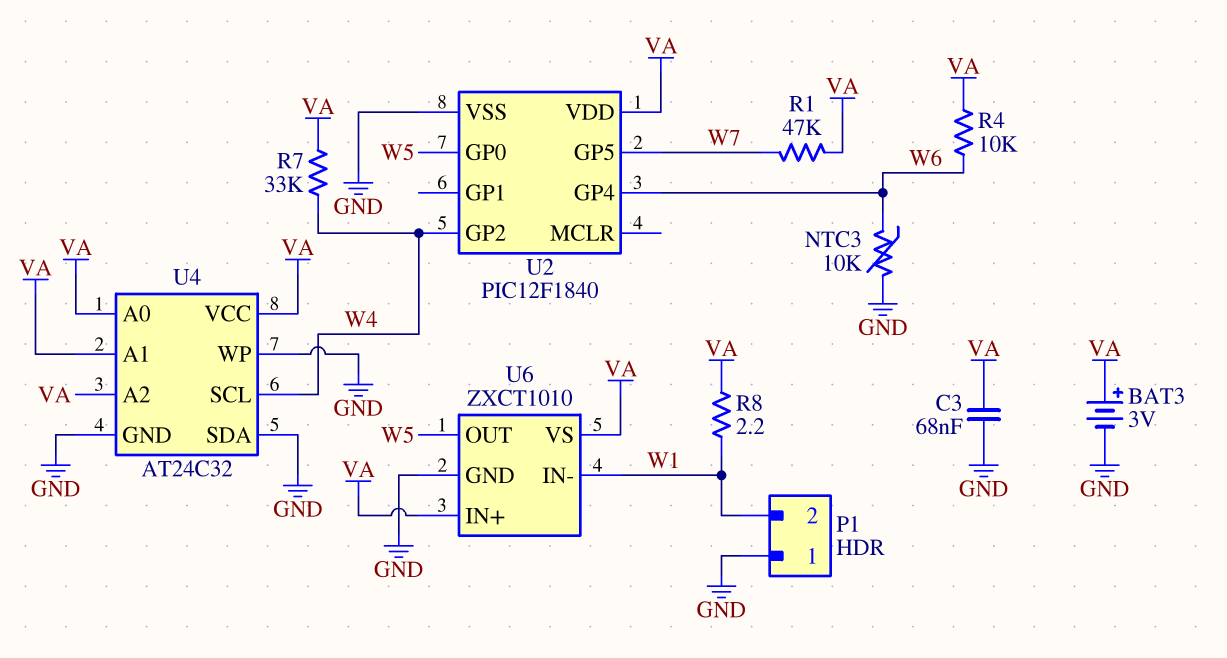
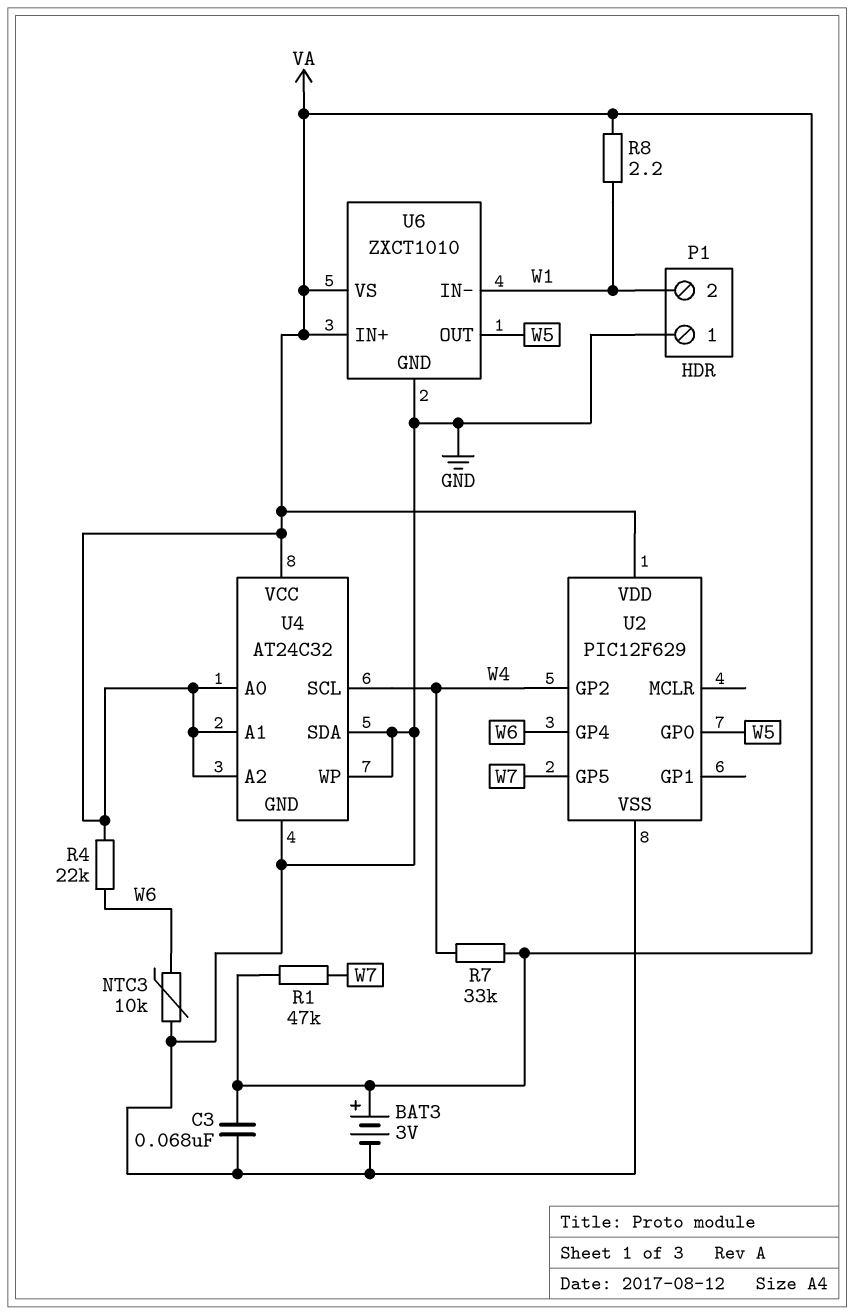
R4: 10k (VA, W6) -> 22k (VA, W6)
U2: PIC12F1840 -> PIC12F629

